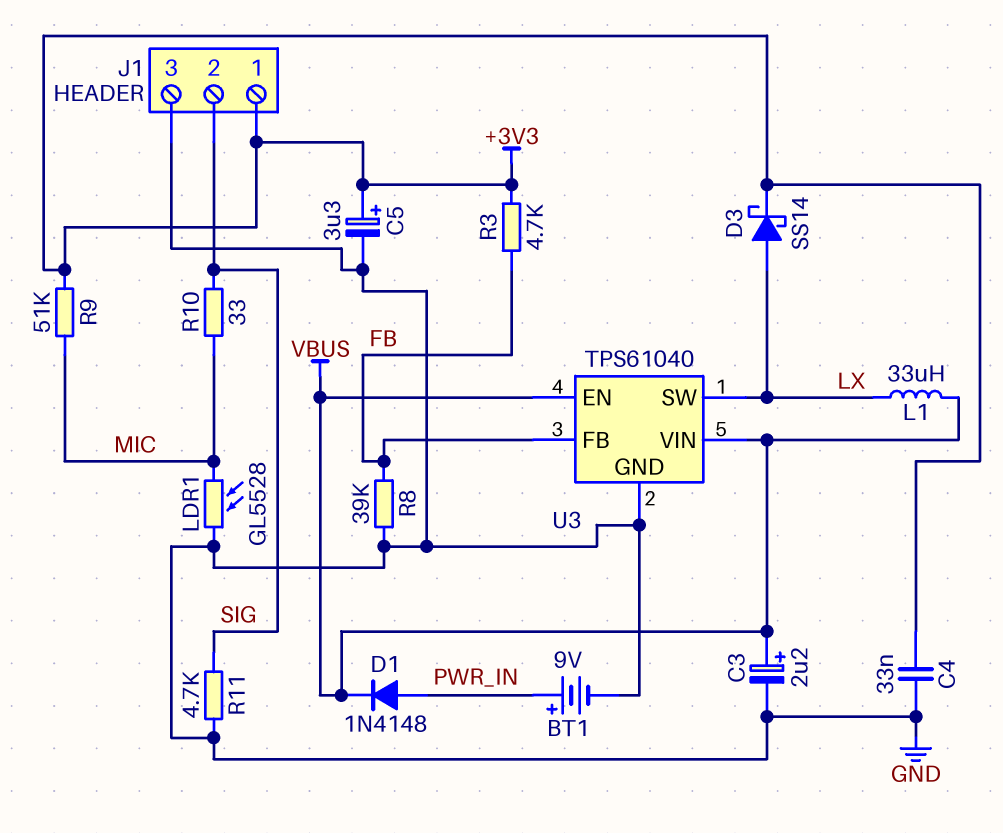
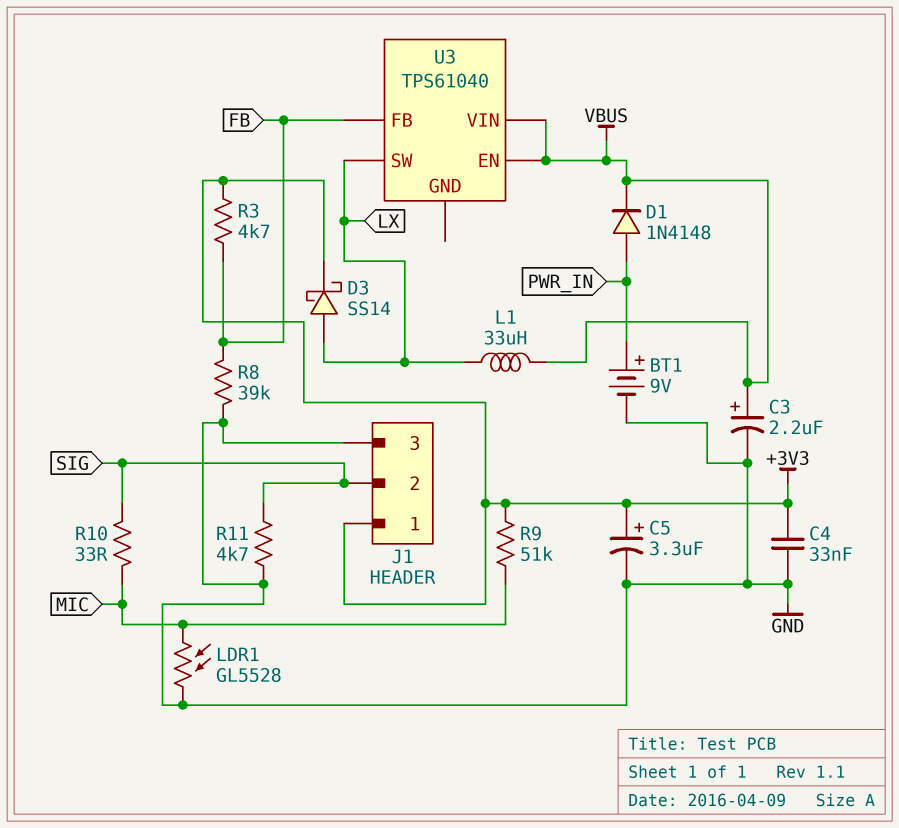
U3 pin GND: GND -> none

